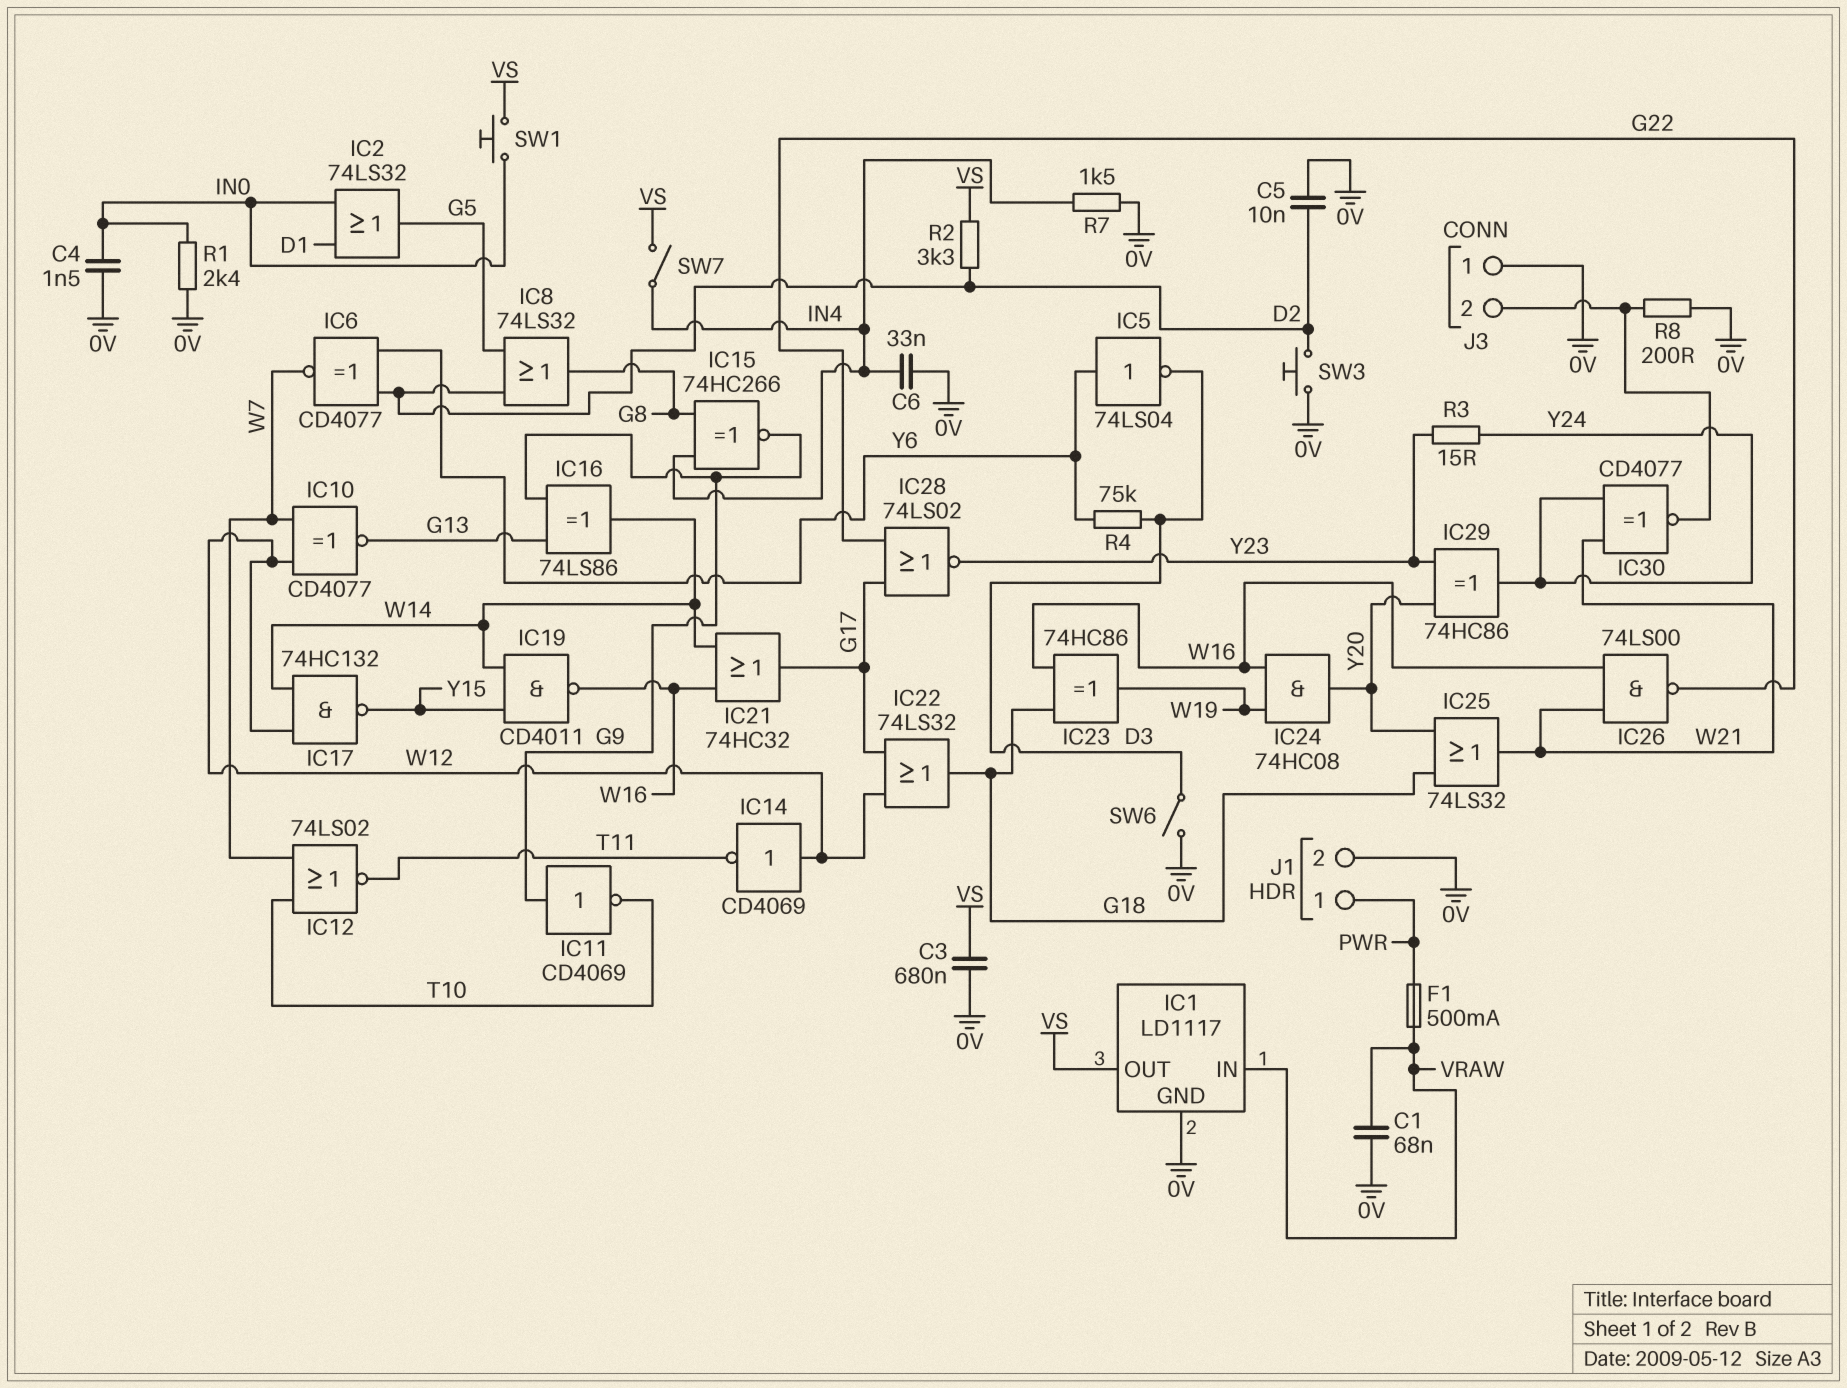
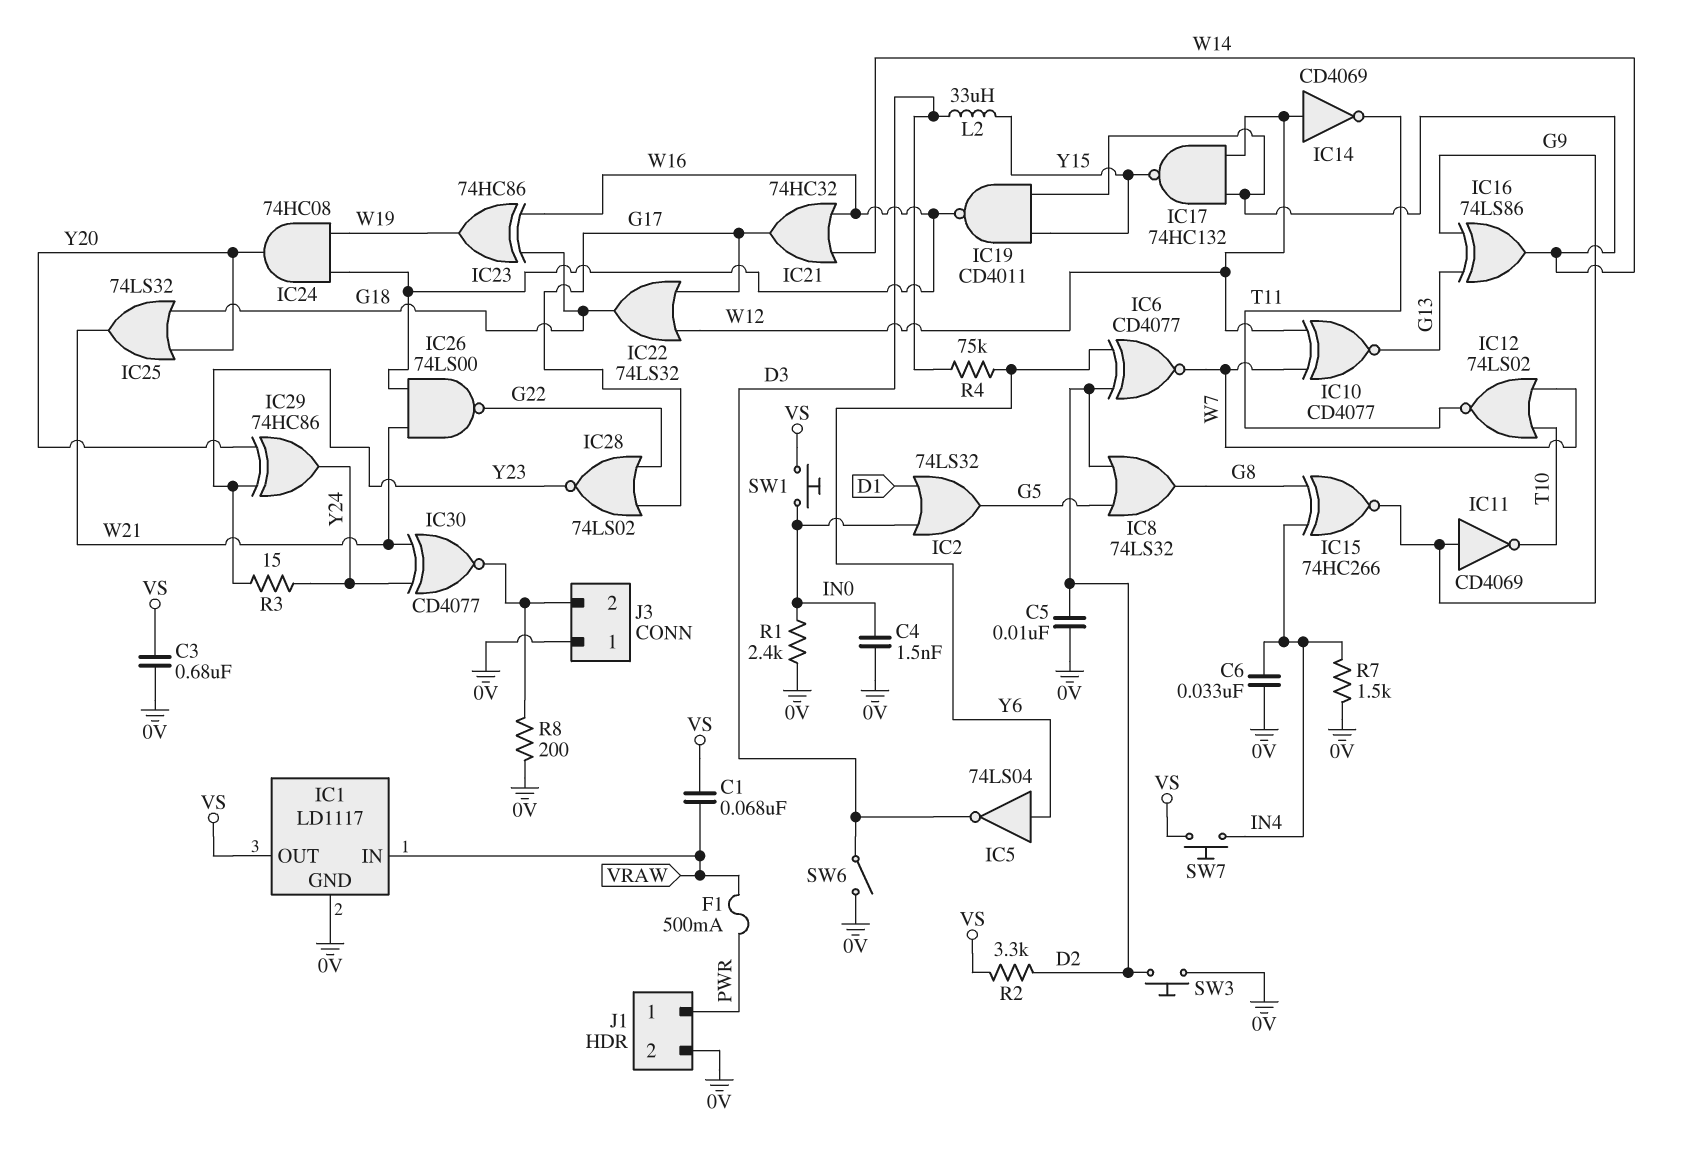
C1: 68nF (0V, VRAW) -> 68nF (VRAW, VS)
L2: none -> 33uH (D3, Y15)
SW7: switch (IN4, VS) -> button (IN4, VS)

